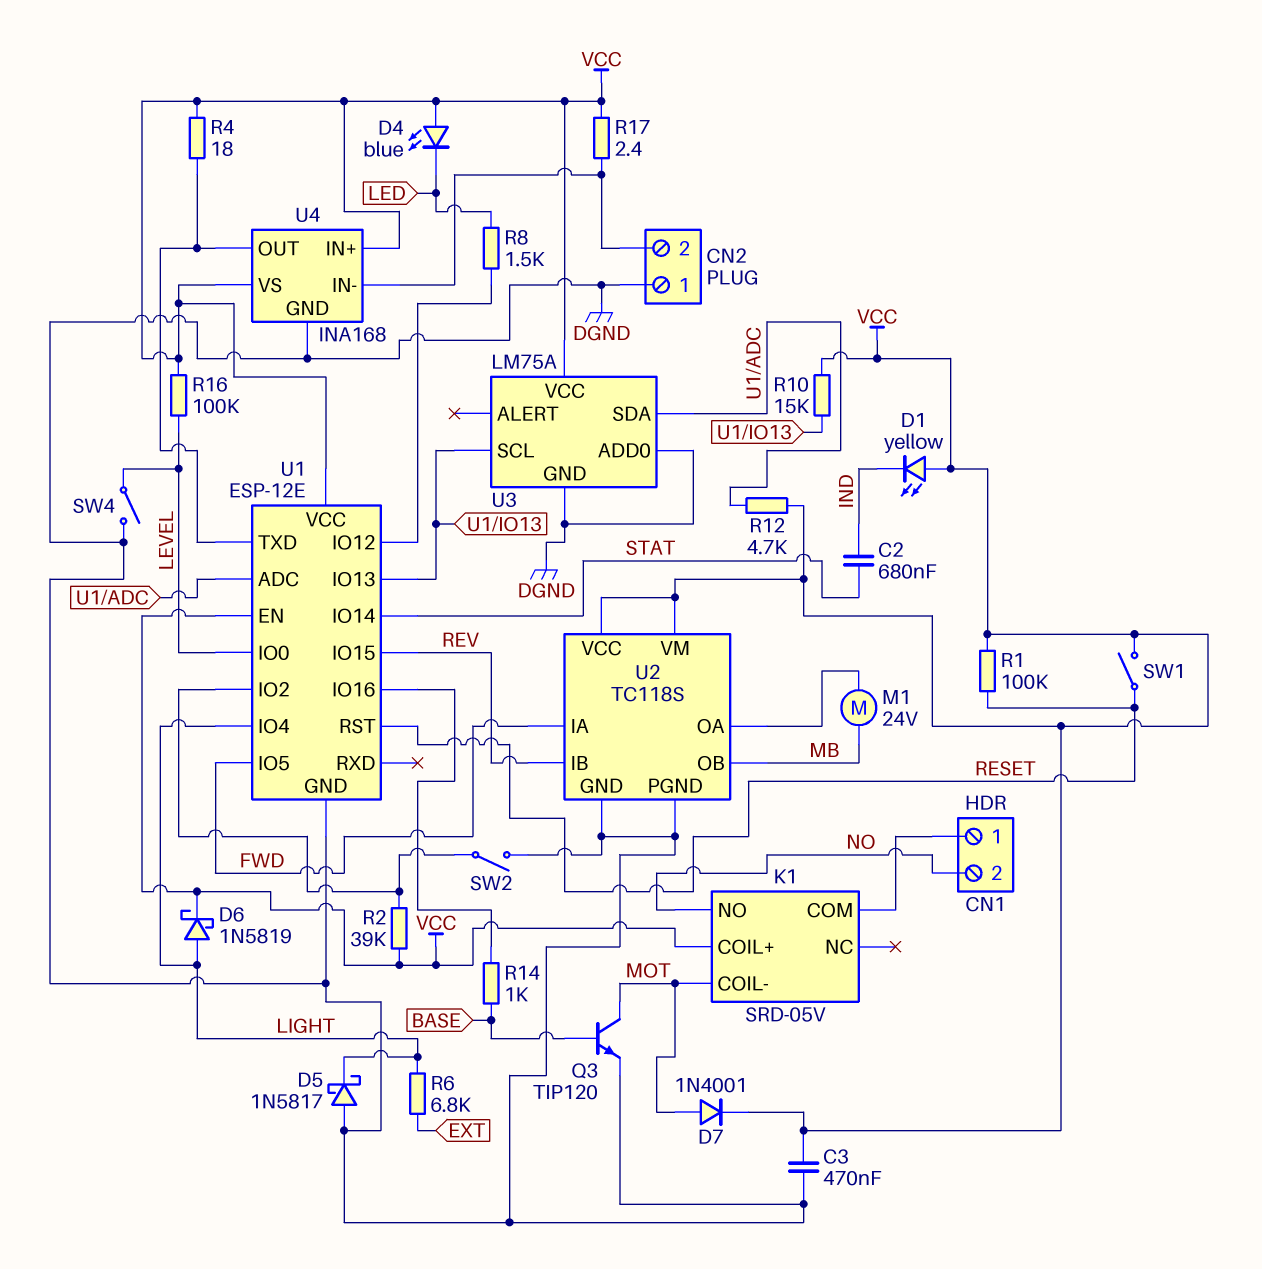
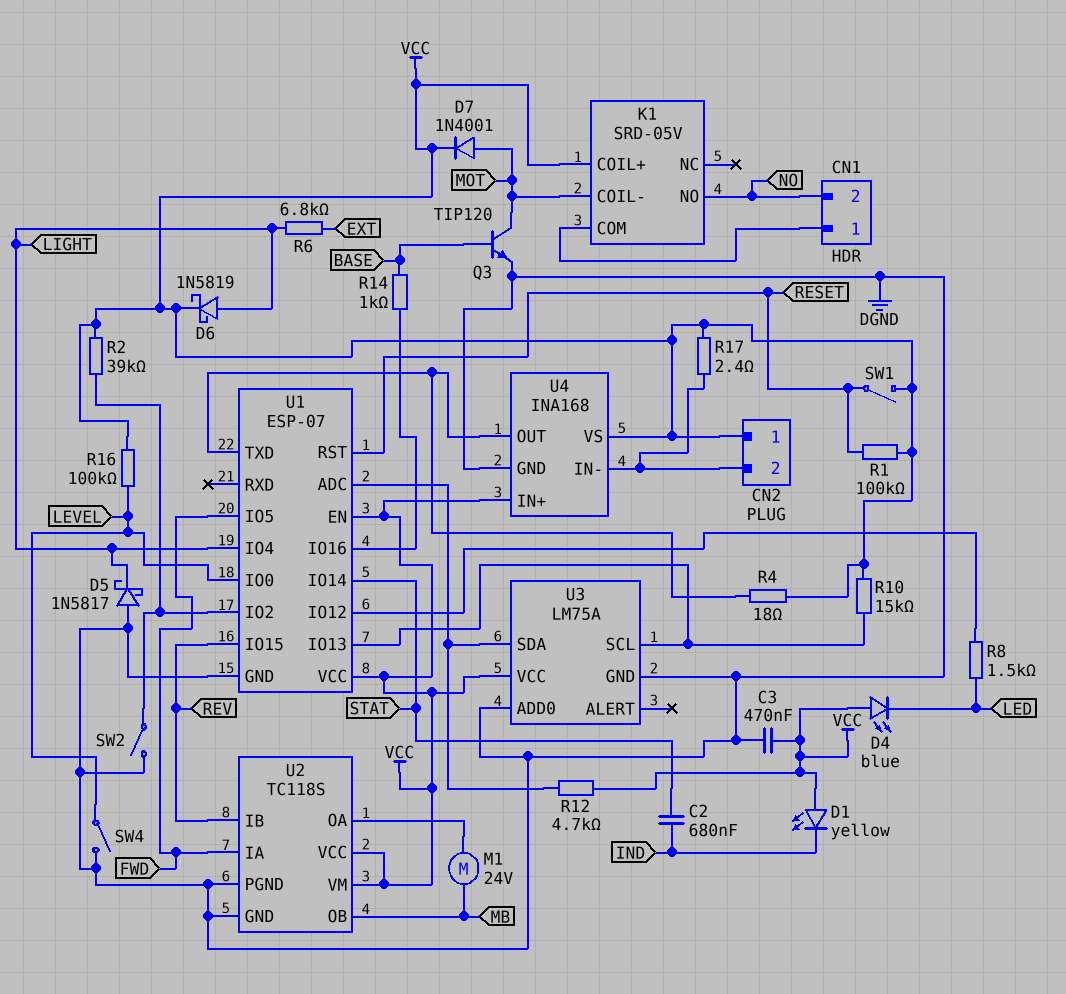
CN2 pin 1: DGND -> VCC
U1: ESP-12E -> ESP-07

